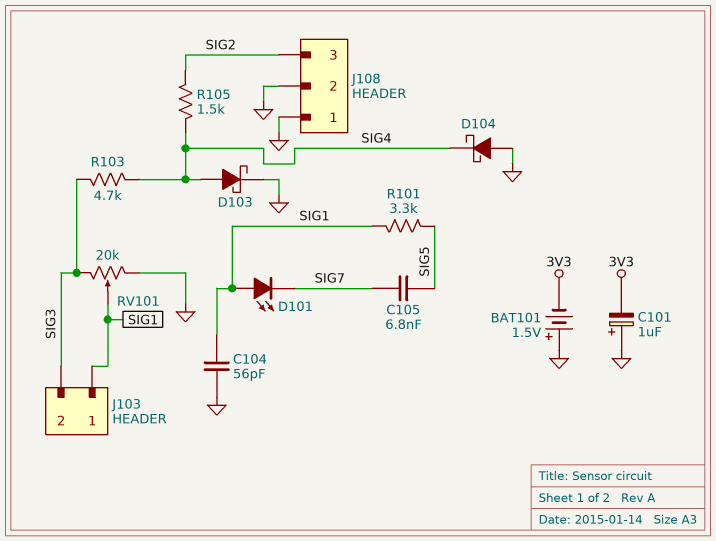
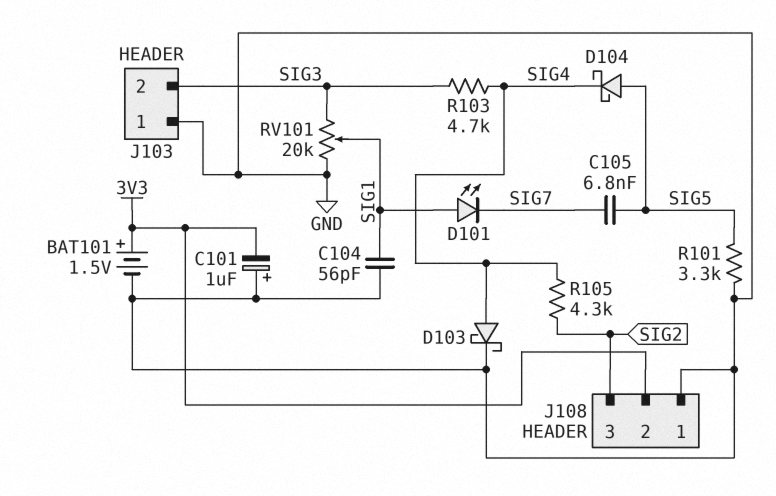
BAT101: 1.5V (plus GND, minus 3V3) -> 1.5V (plus 3V3, minus GND)
D104: schottky (A GND, K SIG4) -> schottky (A SIG5, K SIG4)
J103 pin 1: SIG1 -> GND
J108 pin 2: GND -> 3V3
R101: 3.3k (SIG1, SIG5) -> 3.3k (GND, SIG5)
R105: 1.5k (SIG2, SIG4) -> 4.3k (SIG2, SIG4)

